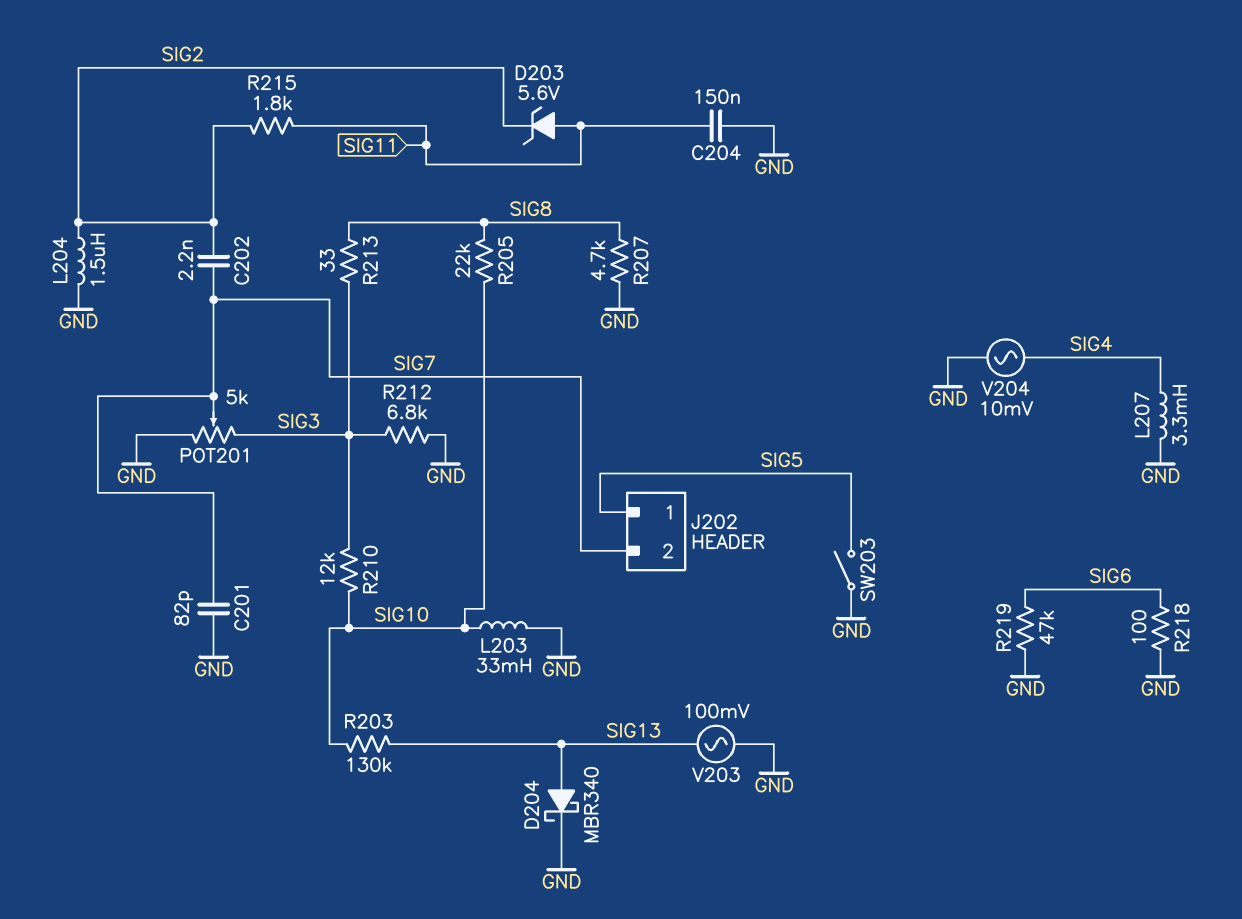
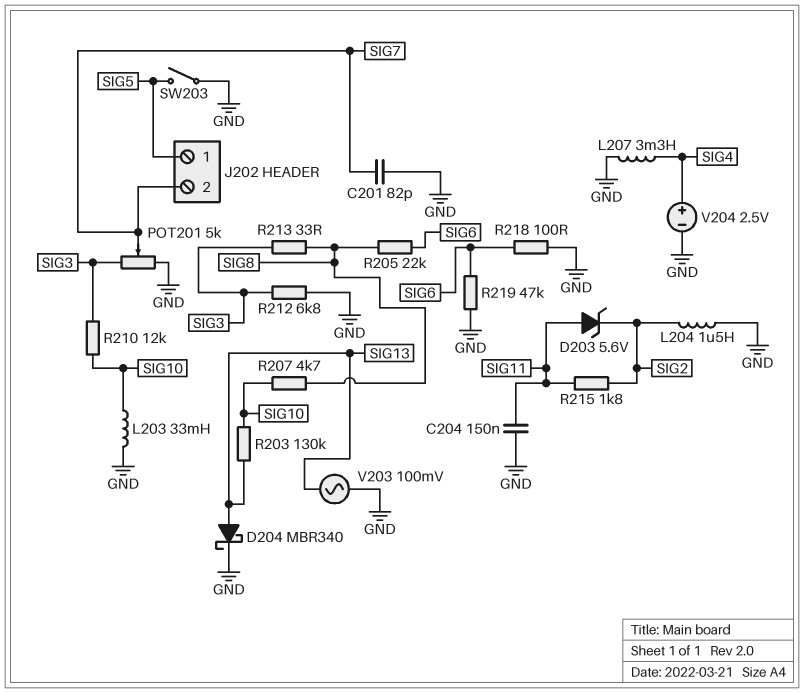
C202: 2.2nF (SIG2, SIG7) -> none
R205: 22k (SIG8, SIG10) -> 22k (SIG6, SIG8)
R207: 4.7k (GND, SIG8) -> 4.7k (SIG8, SIG10)
V204: AC 10mV (GND, SIG4) -> 2.5V (plus SIG4, minus GND)

